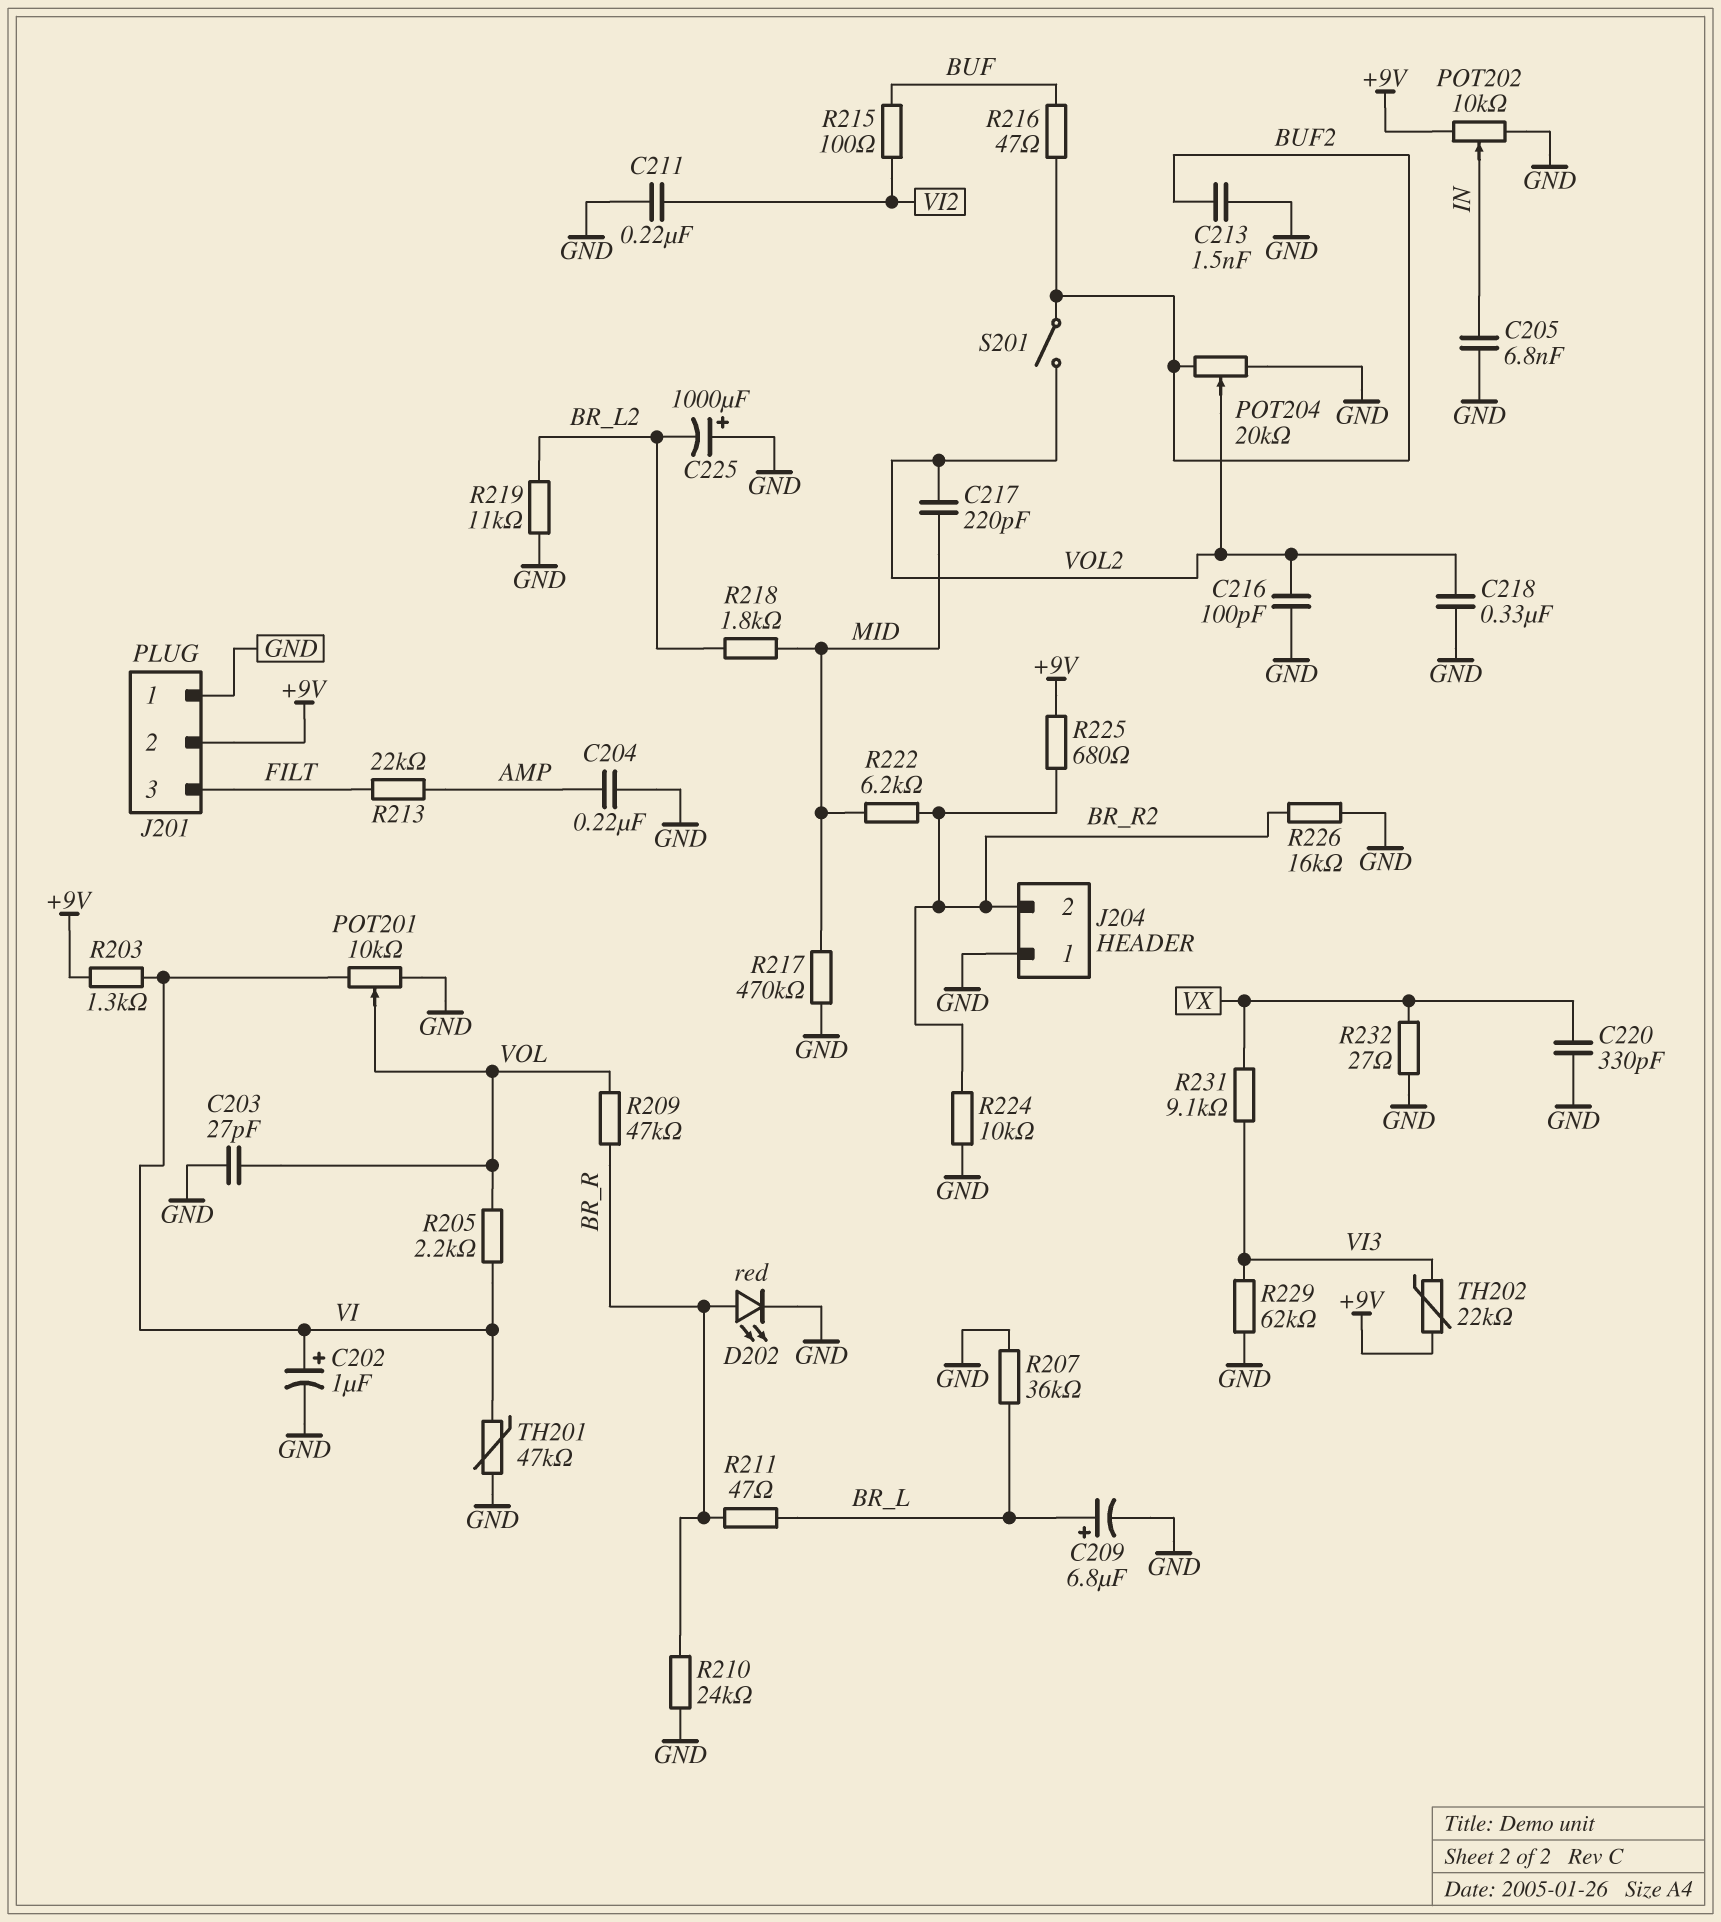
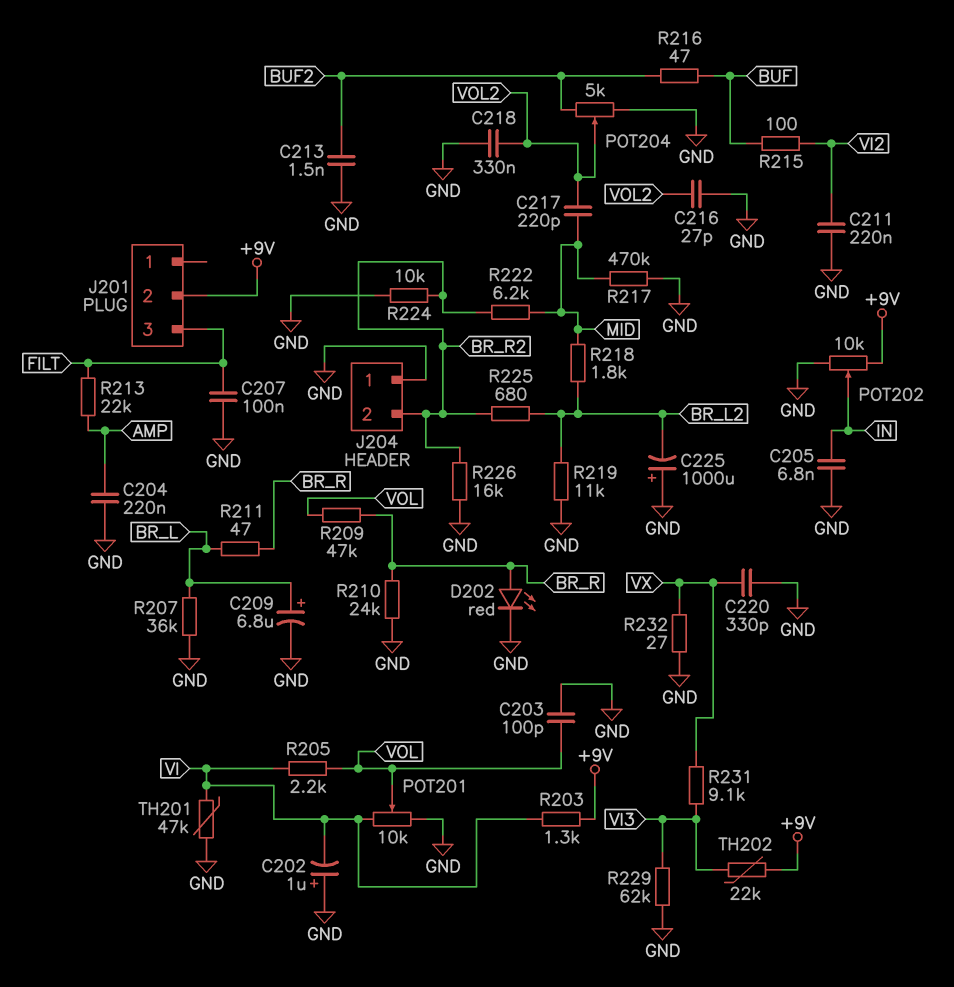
C202: 1uF (plus VI, minus GND) -> 1uF (plus GND, minus VI)
C203: 27pF (GND, VOL) -> 100pF (GND, VOL)
C207: none -> 100nF (FILT, GND)
C216: 100pF (GND, VOL2) -> 27pF (GND, VOL2)
J201 pin 1: GND -> none
POT204: 20k (BUF2, GND, wiper VOL2) -> 5k (BUF2, GND, wiper VOL2)
R225: 680 (+9V, BR_R2) -> 680 (BR_L2, BR_R2)
S201: switch (BUF2, VOL2) -> none

